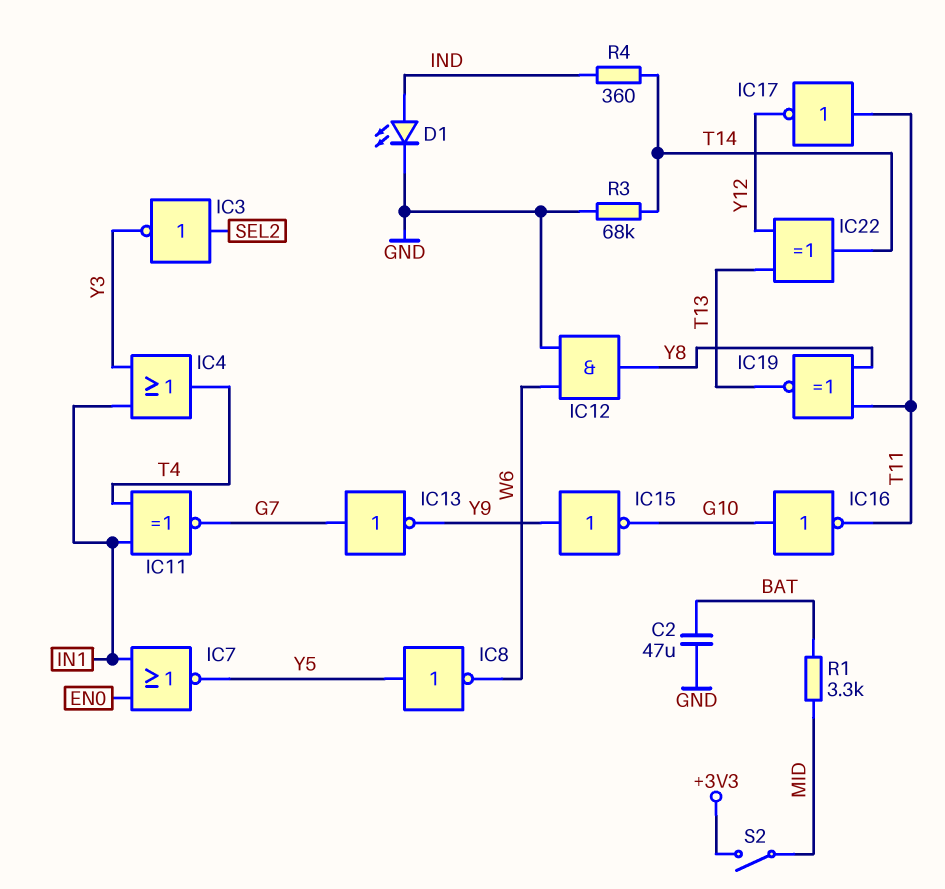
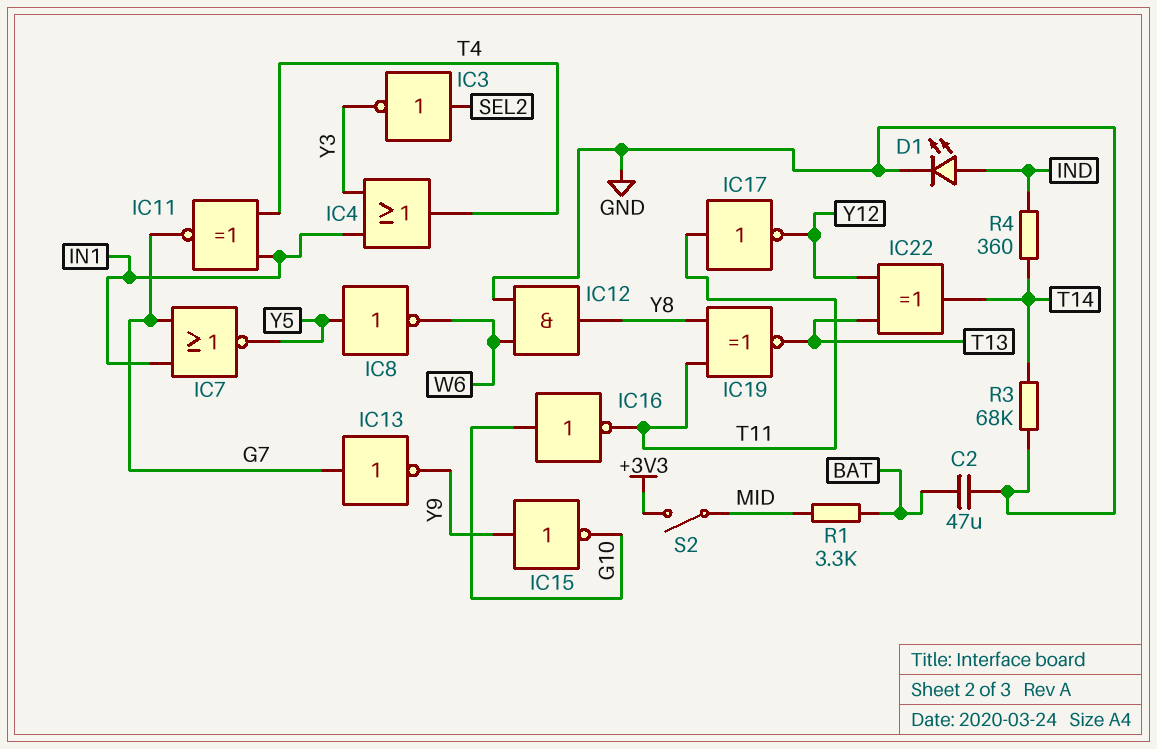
IC7: NOR (in EN0, in IN1, out Y5) -> NOR (in G7, in IN1, out Y5)

